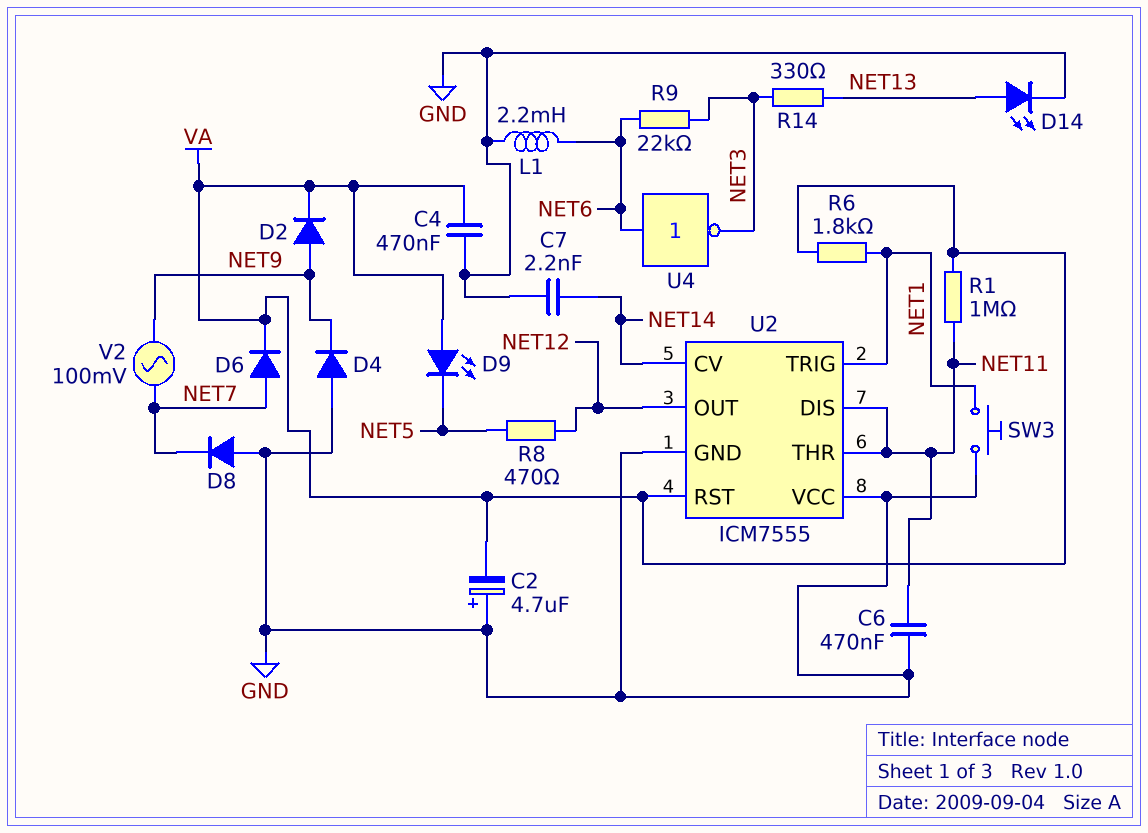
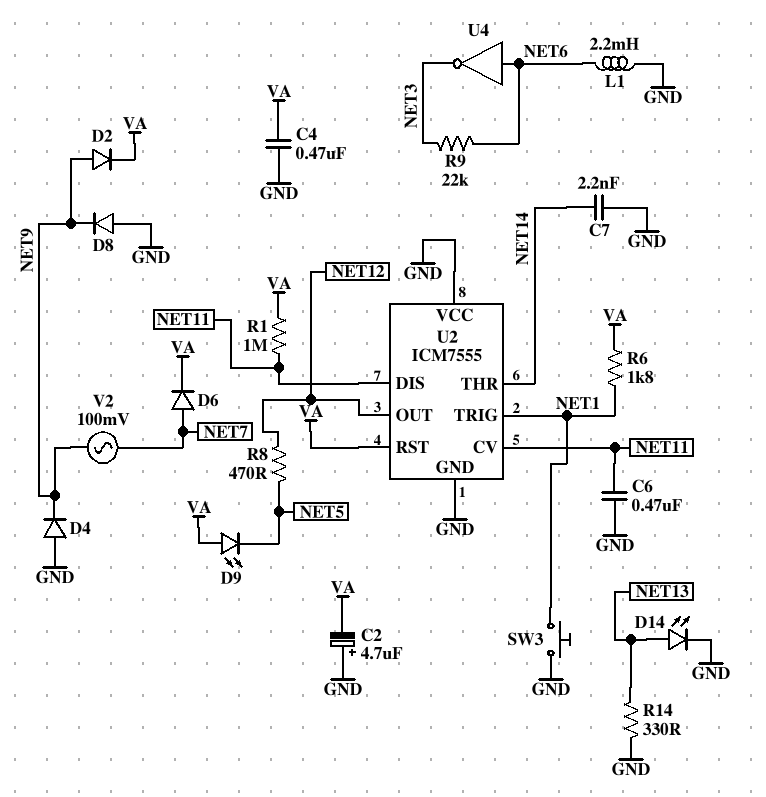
D8: diode (A GND, K NET7) -> diode (A GND, K NET9)
R14: 330 (NET3, NET13) -> 330 (GND, NET13)
U2 pin CV: NET14 -> NET11
U2 pin THR: NET11 -> NET14

